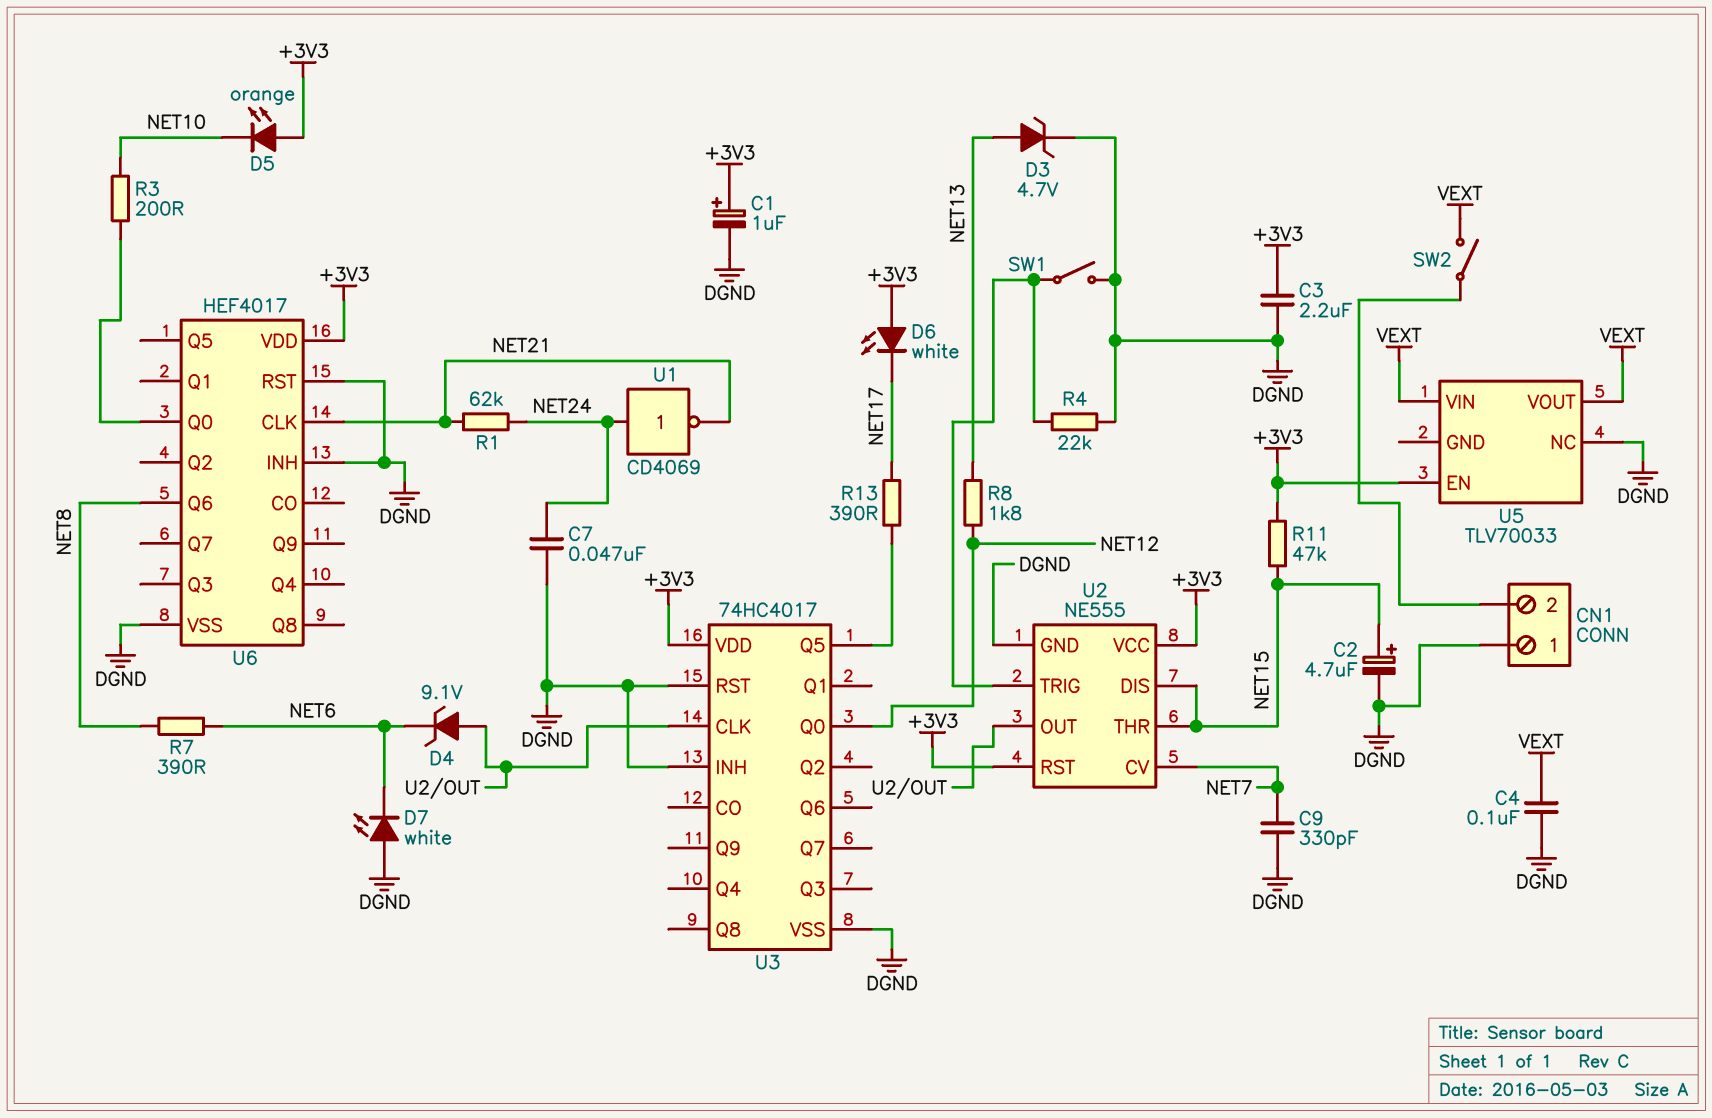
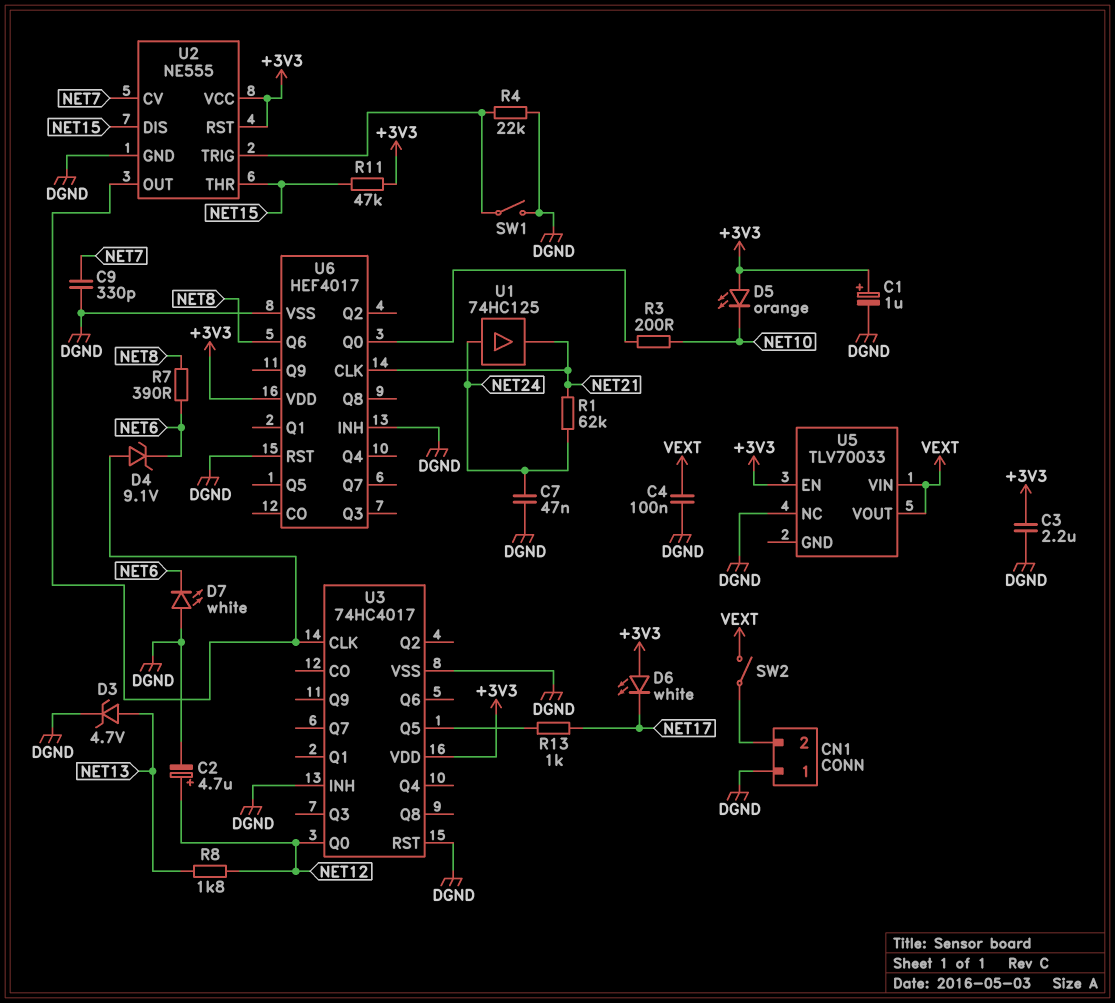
C2: 4.7uF (plus NET15, minus DGND) -> 4.7uF (plus NET12, minus DGND)
R13: 390 (NET17, U3/Q5) -> 1k (NET17, U3/Q5)
U1: NOT CD4069 (in NET24, out NET21) -> buffer 74HC125 (in NET24, out NET21)

